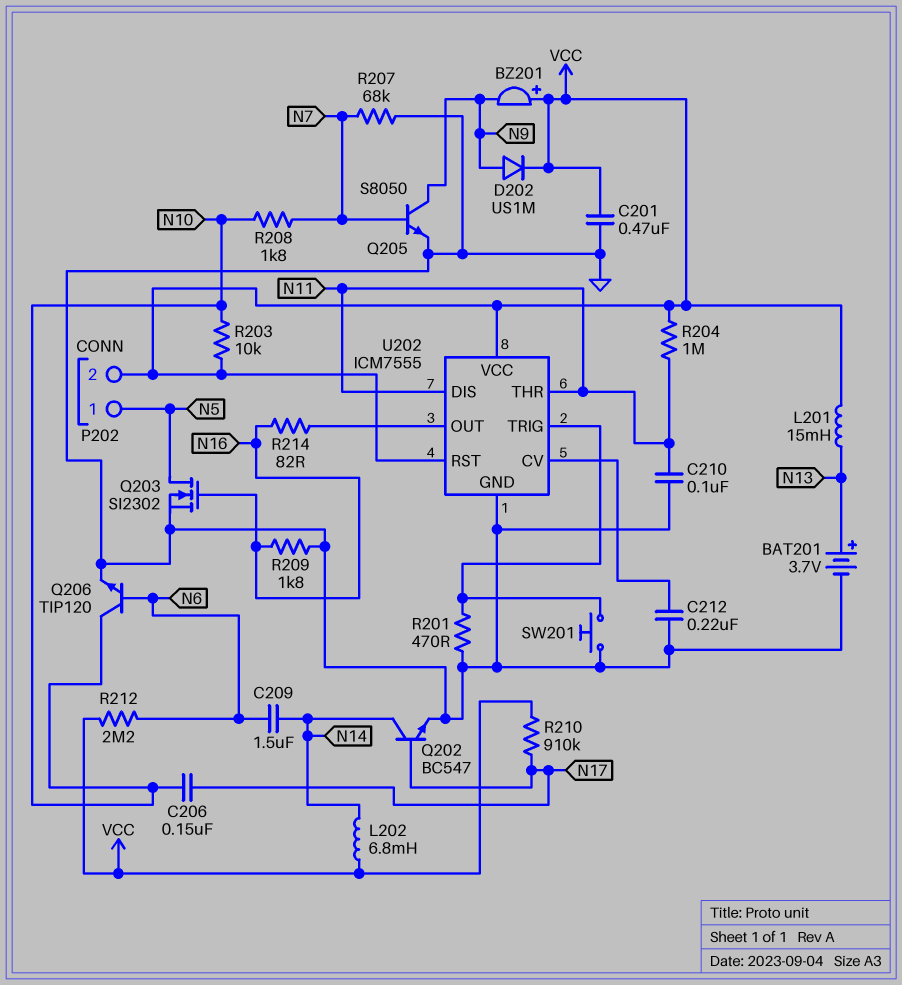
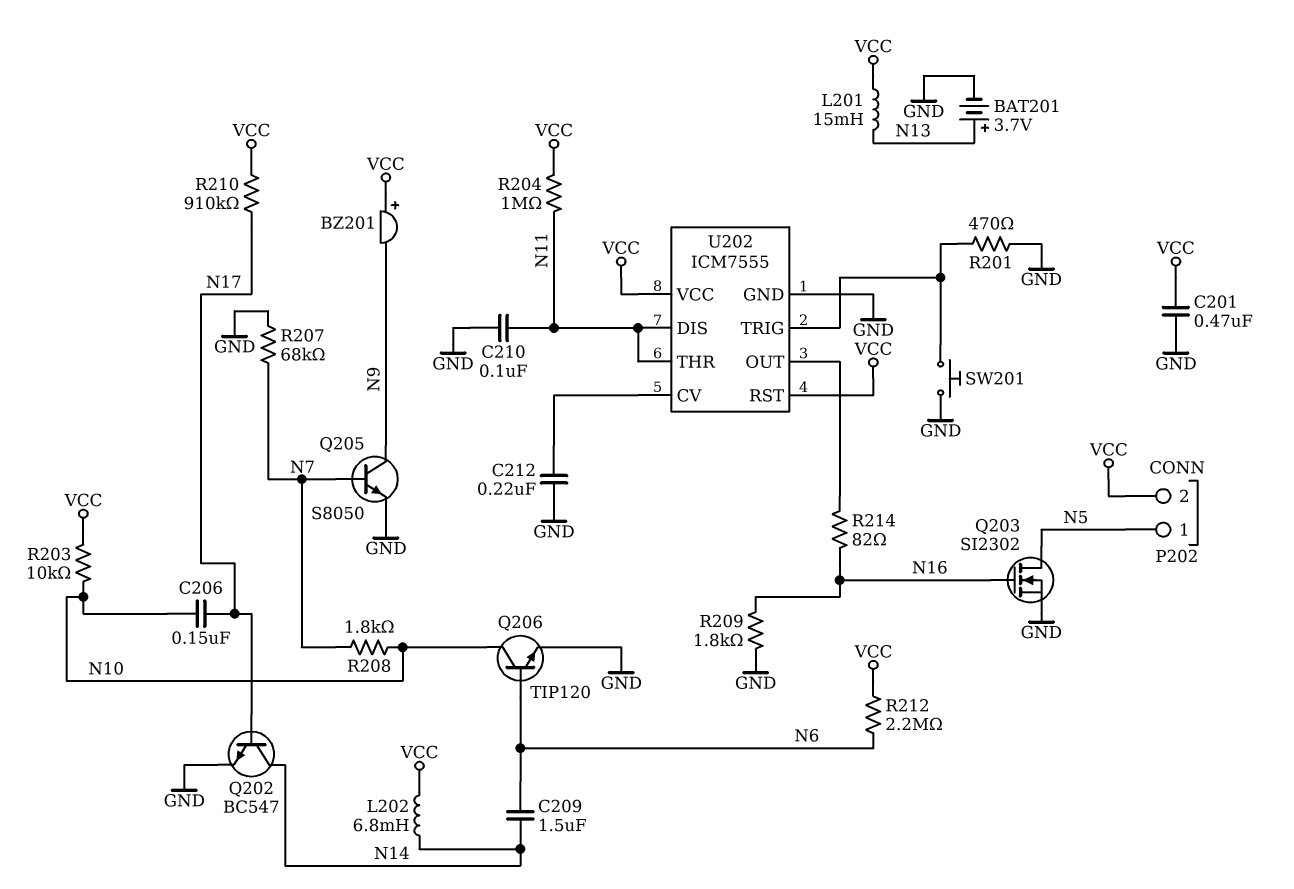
D202: diode US1M (A N9, K VCC) -> none

